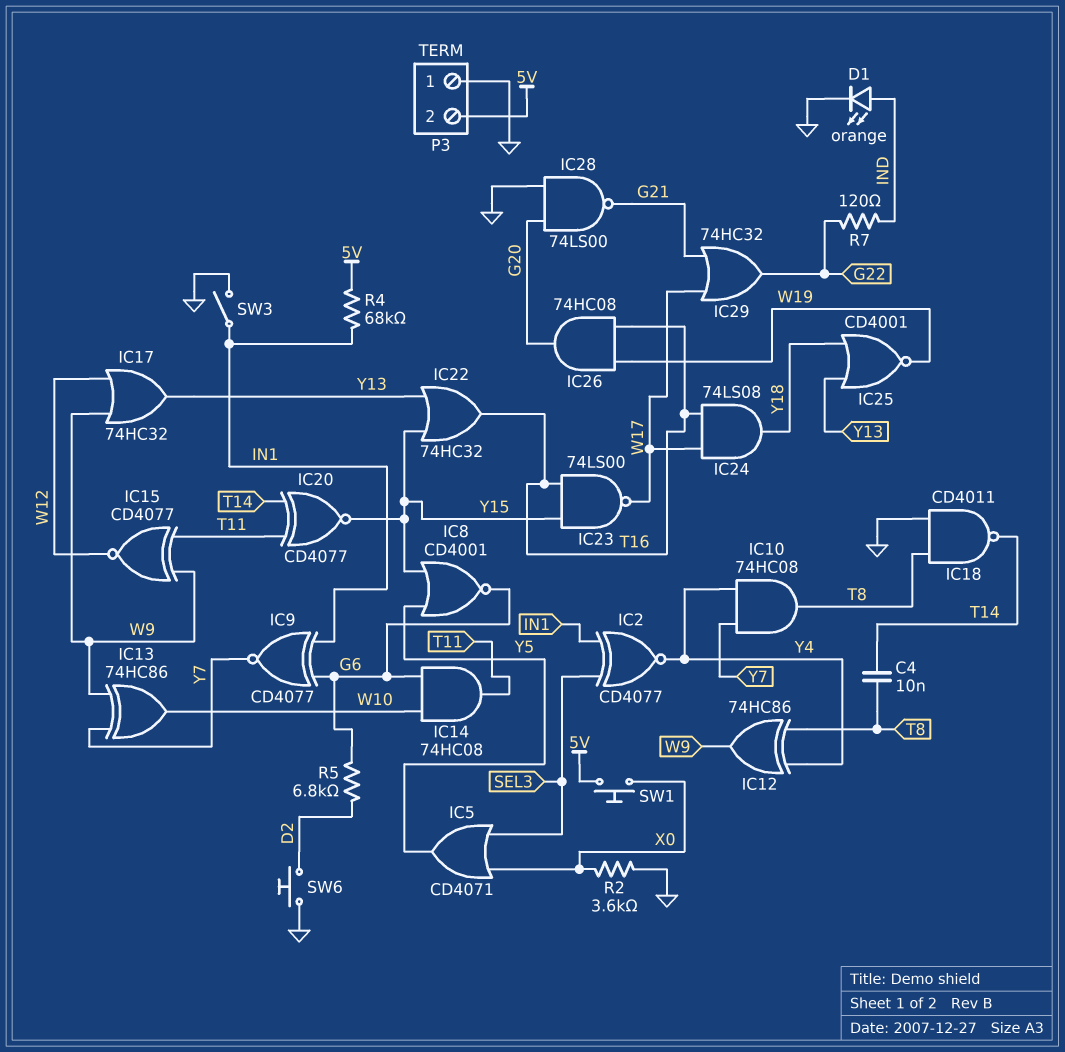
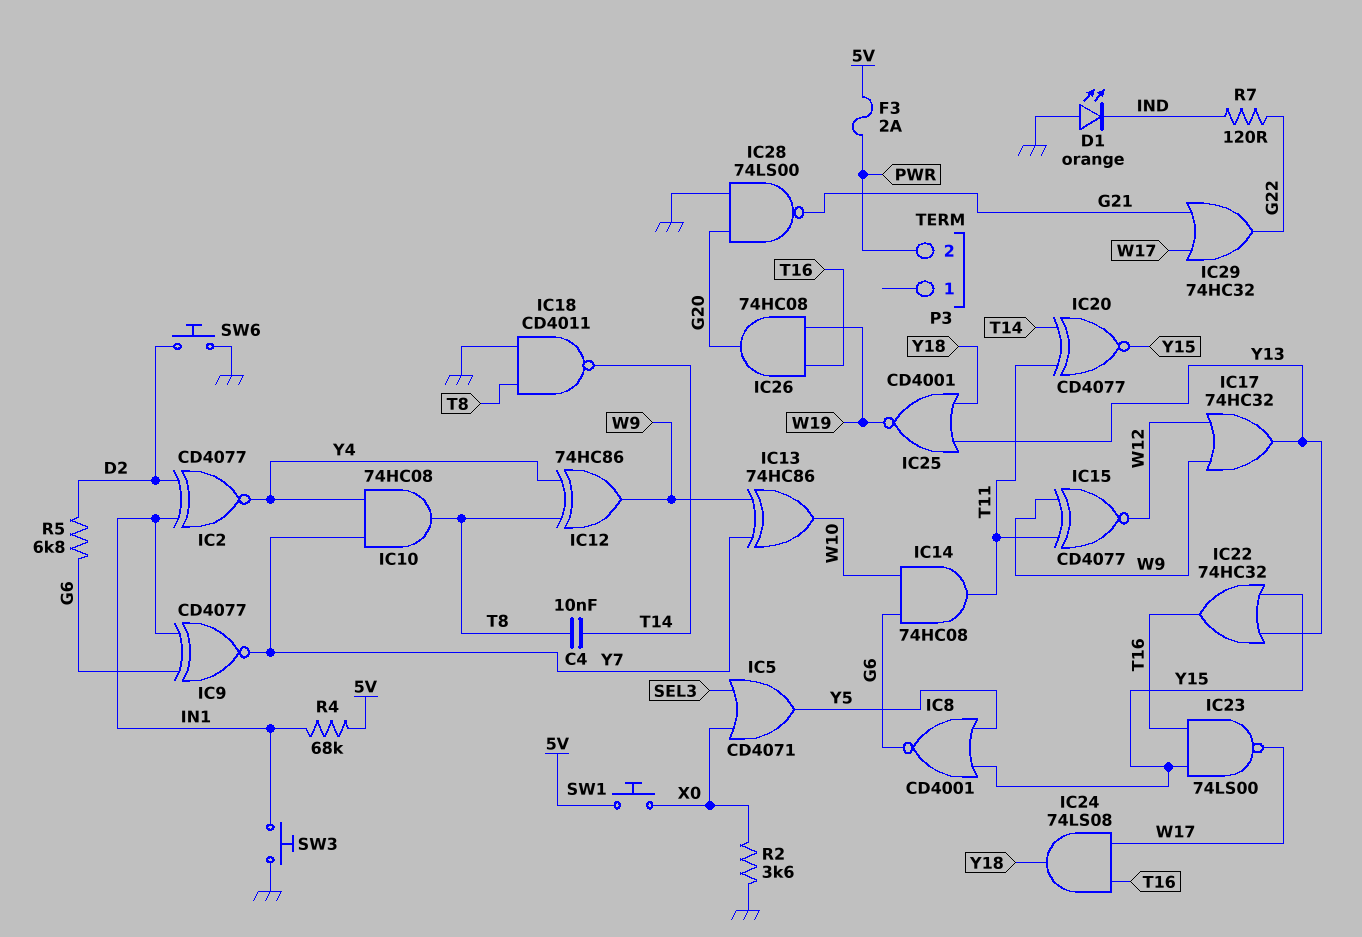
D1: LED orange (A IND, K GND) -> LED orange (A GND, K IND)
F3: none -> 2A (5V, PWR)
IC2: XNOR CD4077 (in IN1, in SEL3, out Y4) -> XNOR CD4077 (in D2, in IN1, out Y4)
P3 pin 1: GND -> none
P3 pin 2: 5V -> PWR
SW3: switch (GND, IN1) -> button (GND, IN1)

